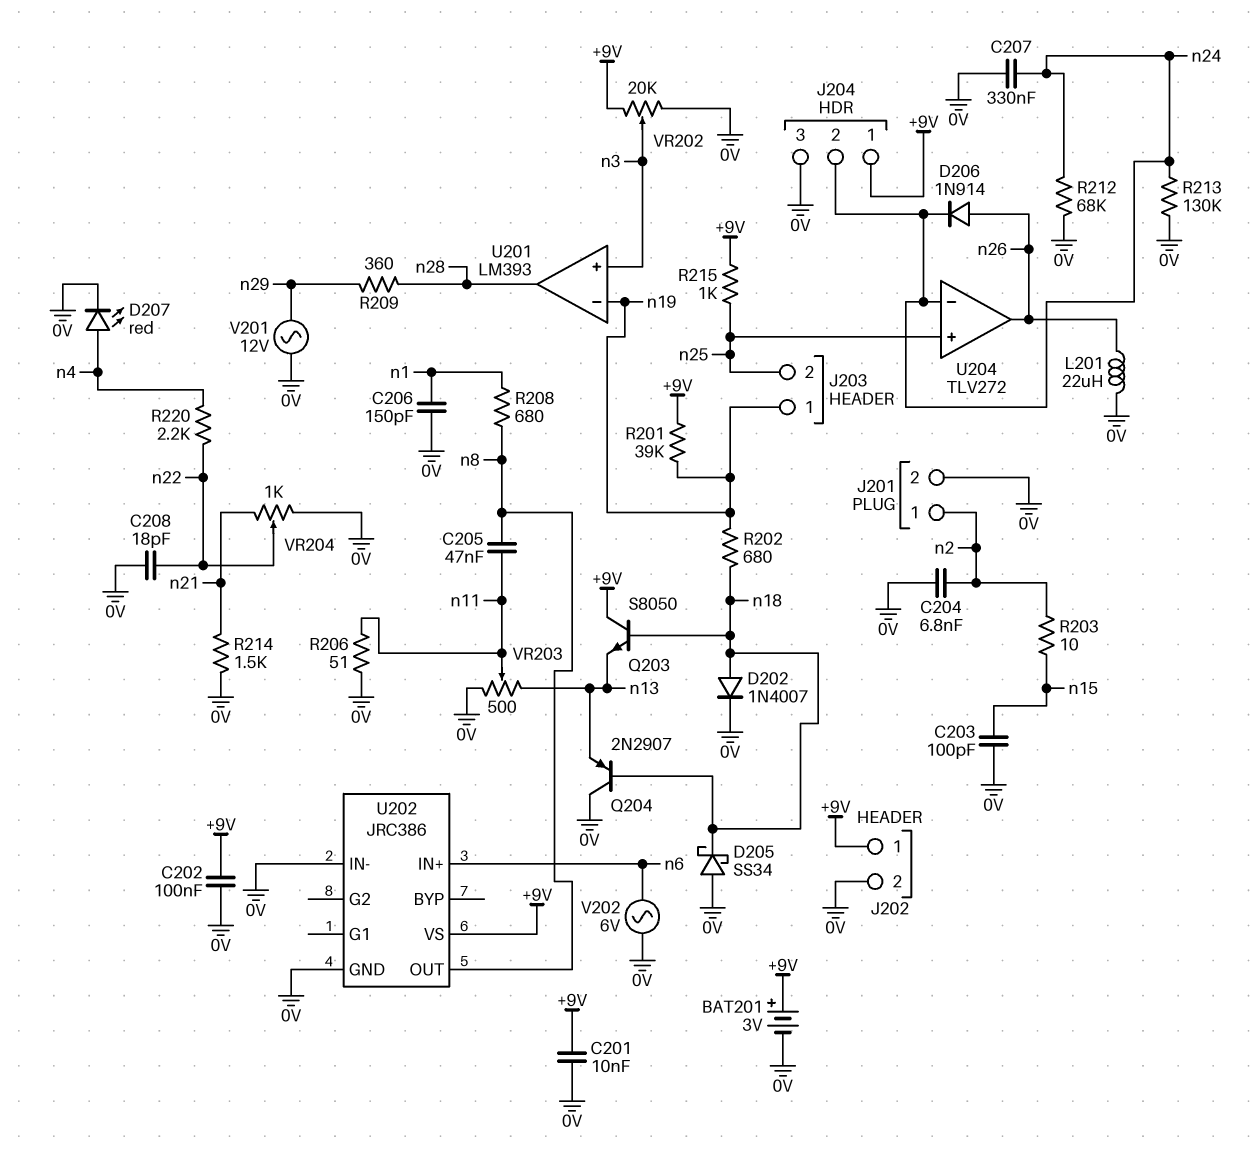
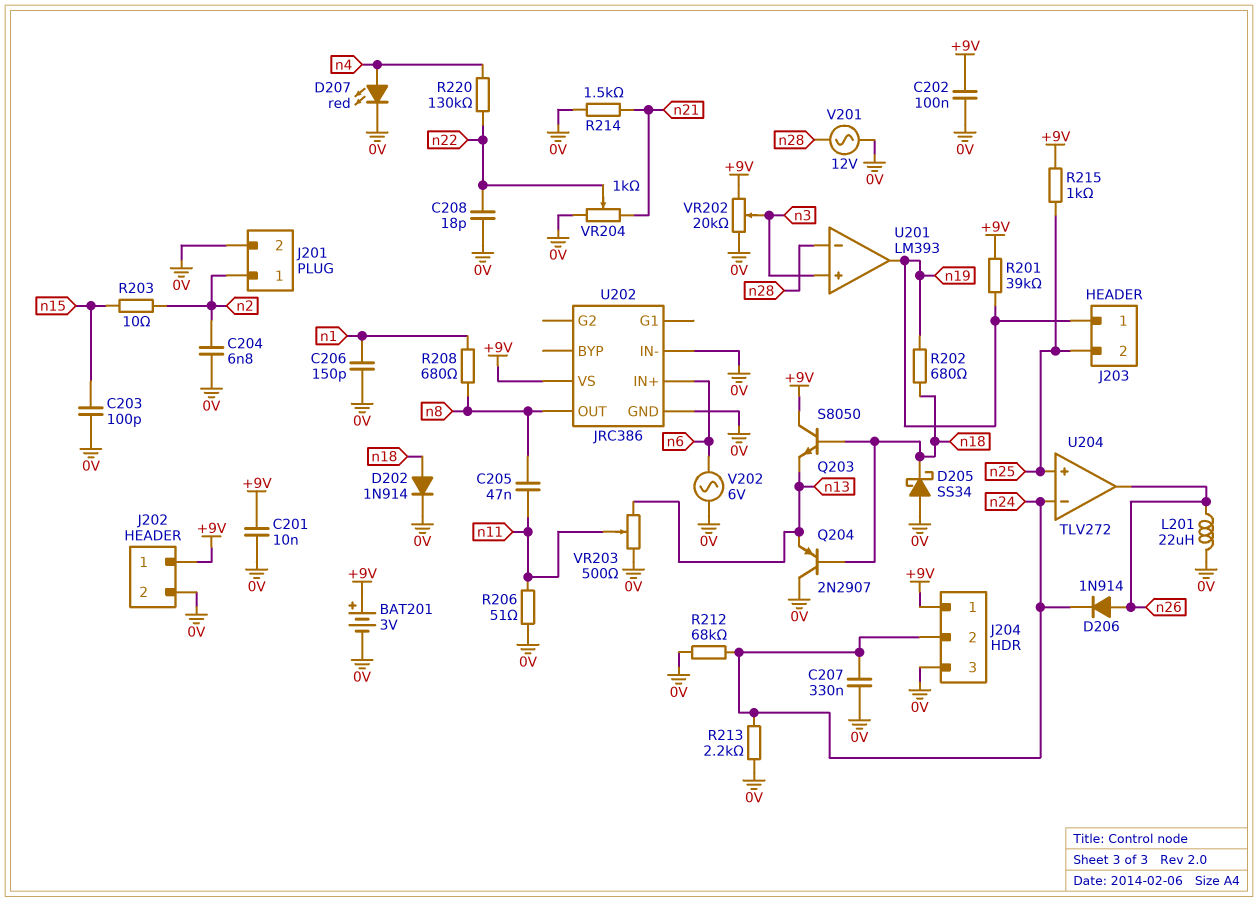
D202: diode 1N4007 (A n18, K 0V) -> diode 1N914 (A n18, K 0V)
R209: 360 (n28, n29) -> none
R213: 130k (0V, n24) -> 2.2k (0V, n24)
R220: 2.2k (n4, n22) -> 130k (n4, n22)
U201 pin in-: n19 -> n28
U201 pin out: n28 -> n19
V201: AC 12V (0V, n29) -> AC 12V (0V, n28)

